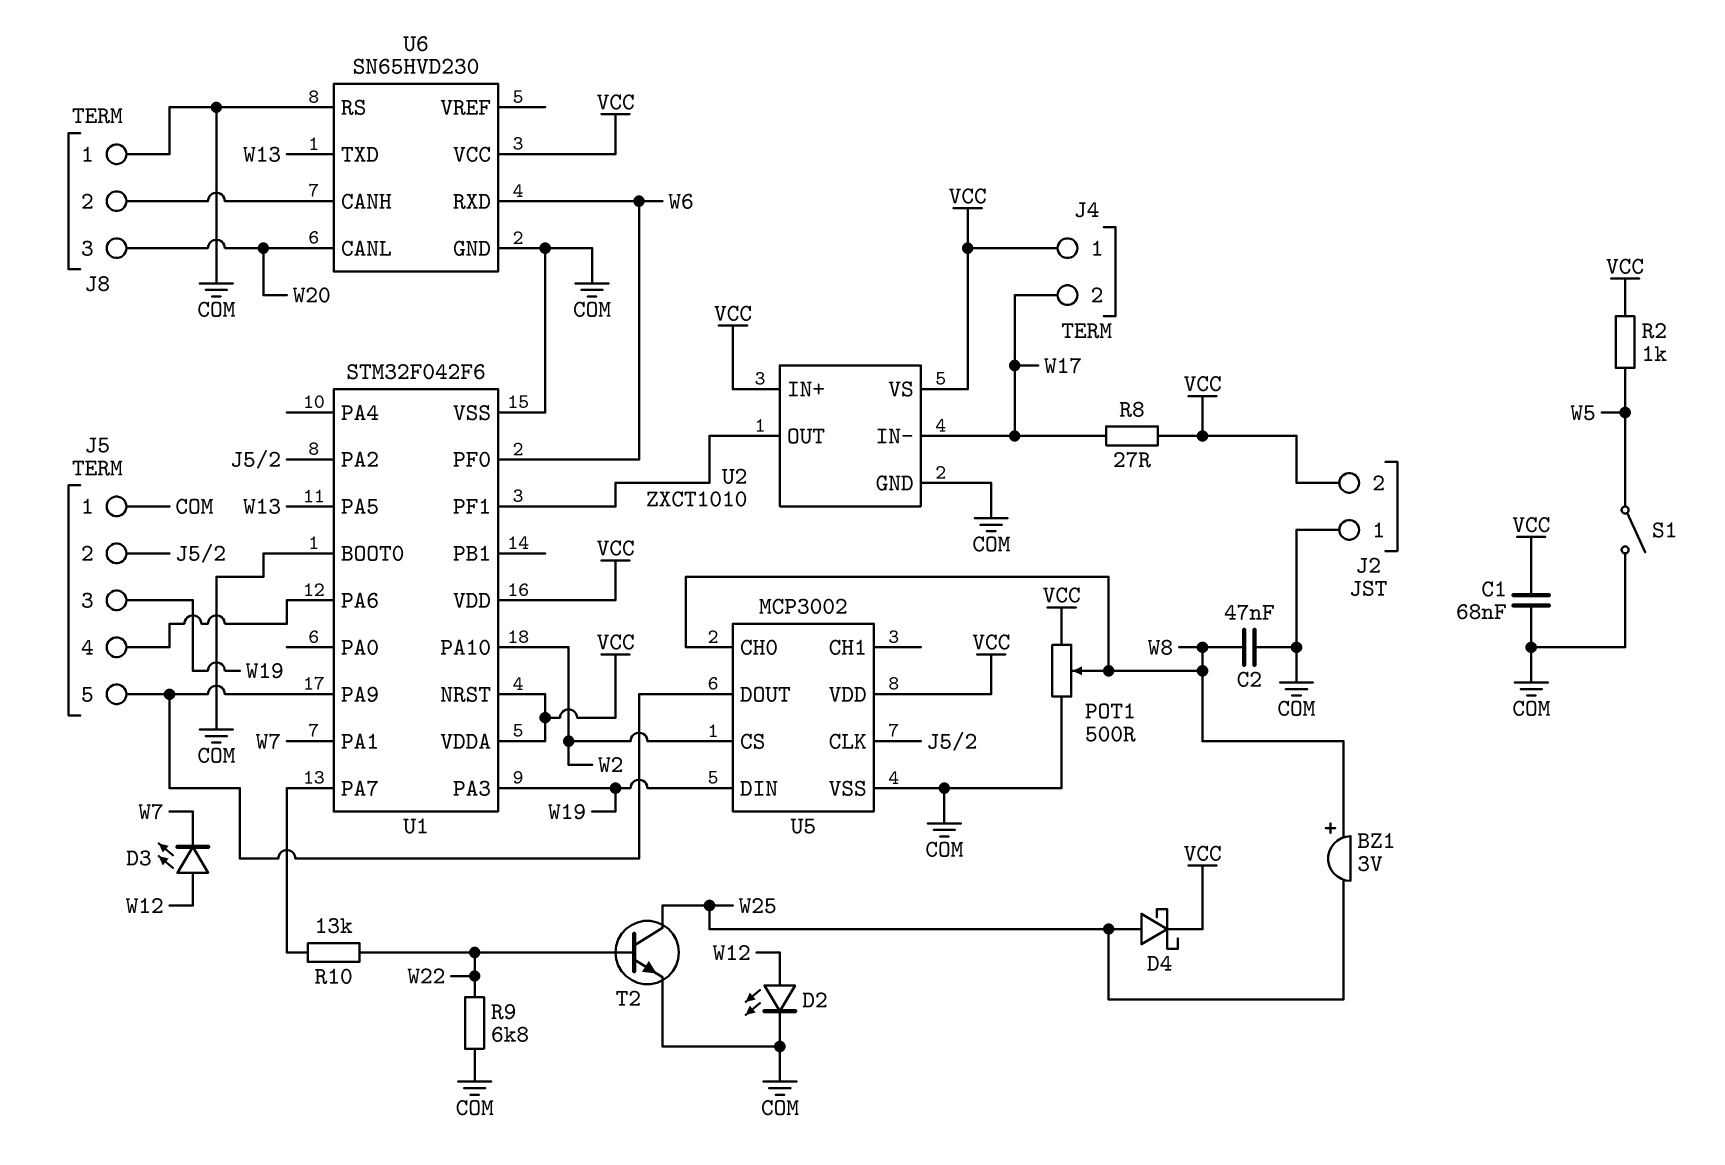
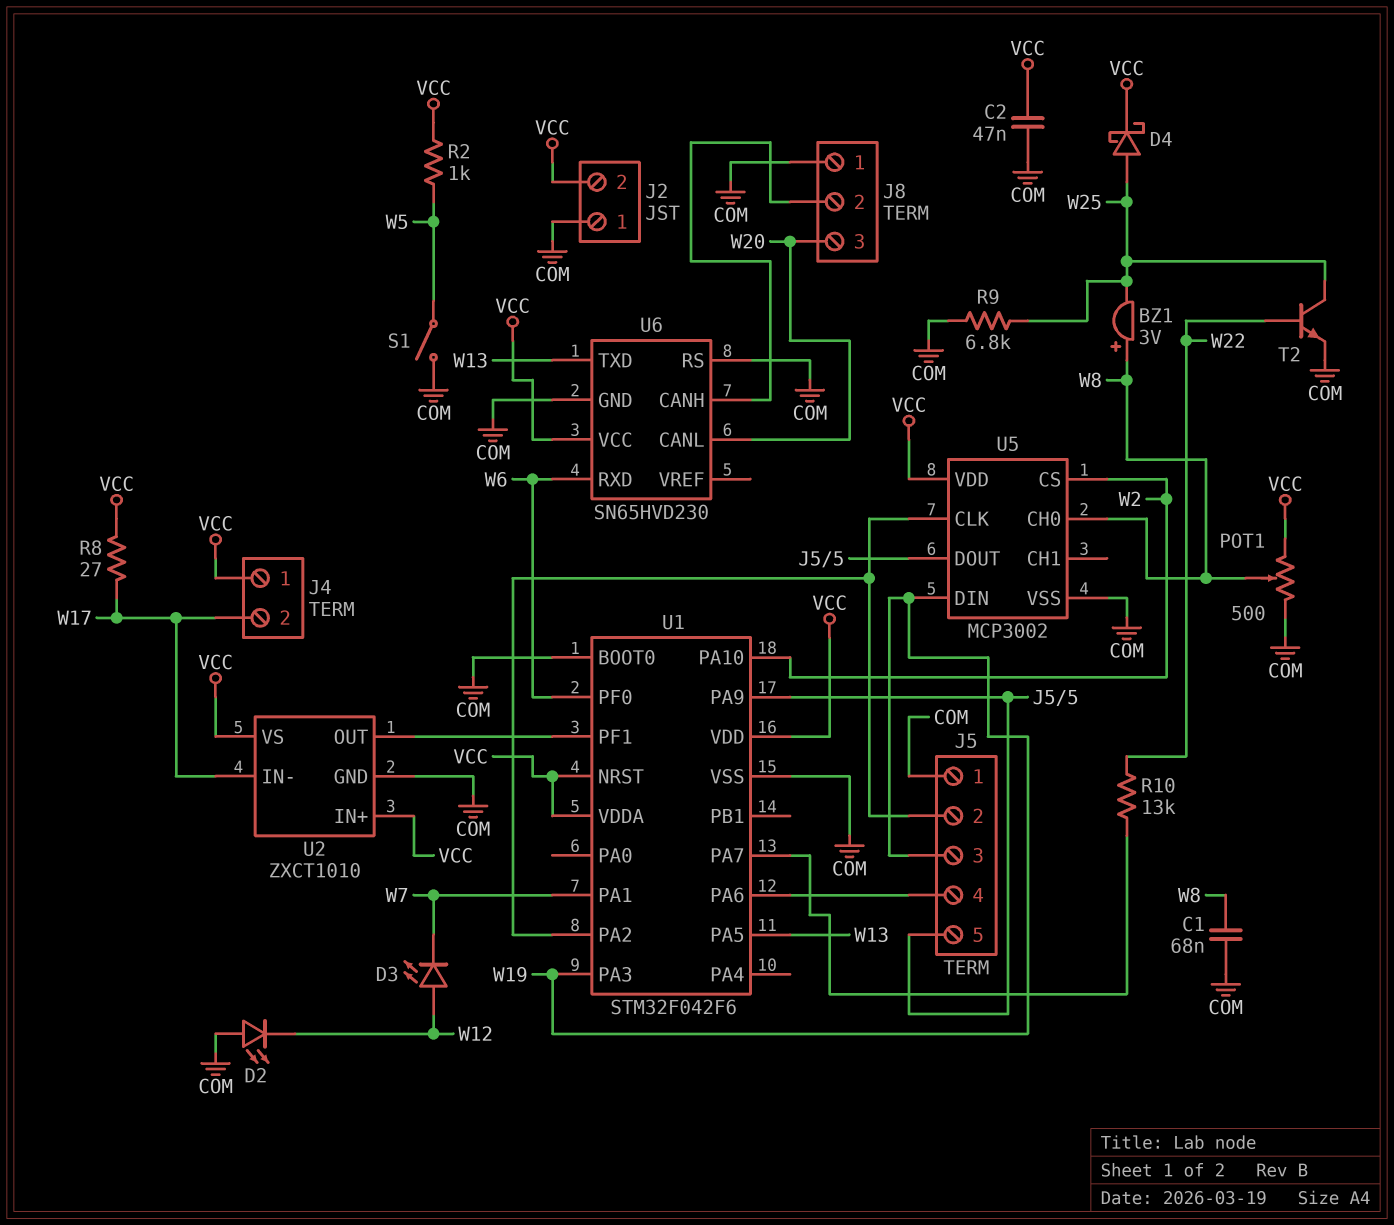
C1: 68nF (COM, VCC) -> 68nF (COM, W8)
C2: 47nF (COM, W8) -> 47nF (COM, VCC)
D2: LED (A W12, K COM) -> LED (A COM, K W12)
R9: 6.8k (COM, W22) -> 6.8k (COM, W25)

